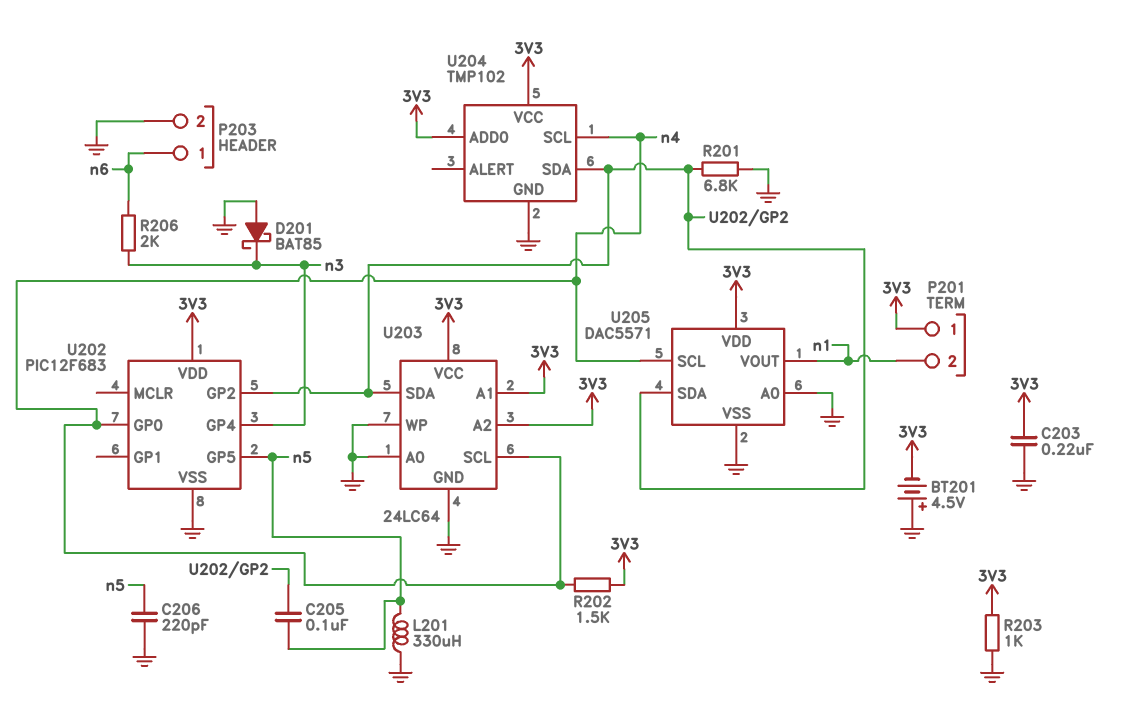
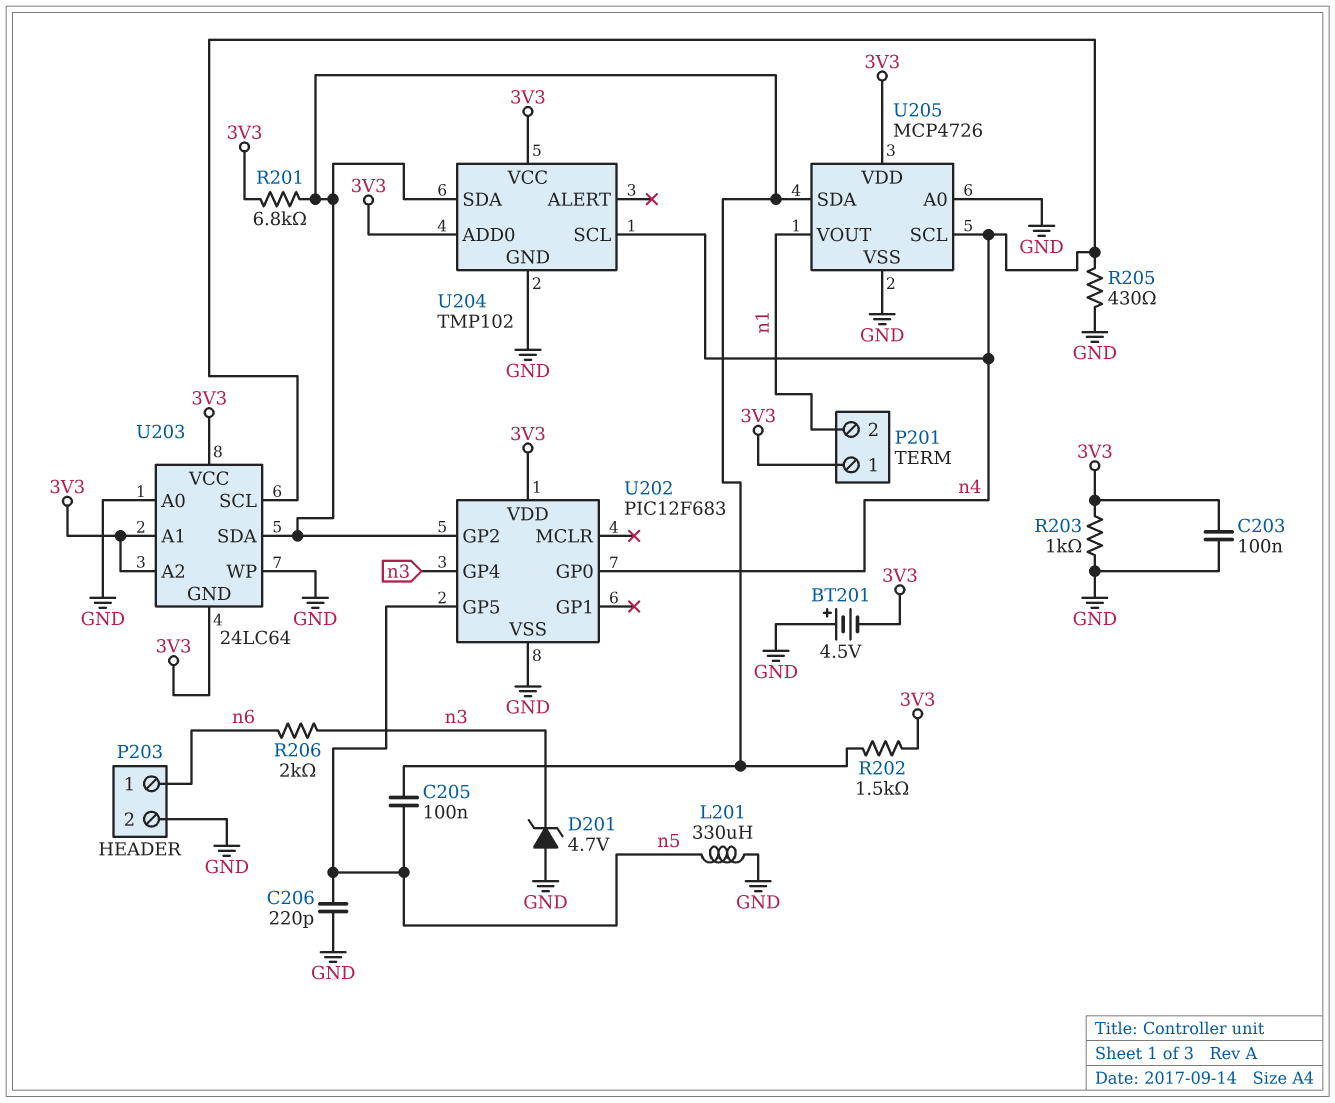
C203: 220nF (3V3, GND) -> 100nF (3V3, GND)
D201: schottky BAT85 (A GND, K n3) -> zener 4.7V (A GND, K n3)
R201: 6.8k (GND, U202/GP2) -> 6.8k (3V3, U202/GP2)
R202: 1.5k (3V3, n4) -> 1.5k (3V3, U202/GP2)
R205: none -> 430 (GND, n4)
U203 pin GND: GND -> 3V3
U205: DAC5571 -> MCP4726

